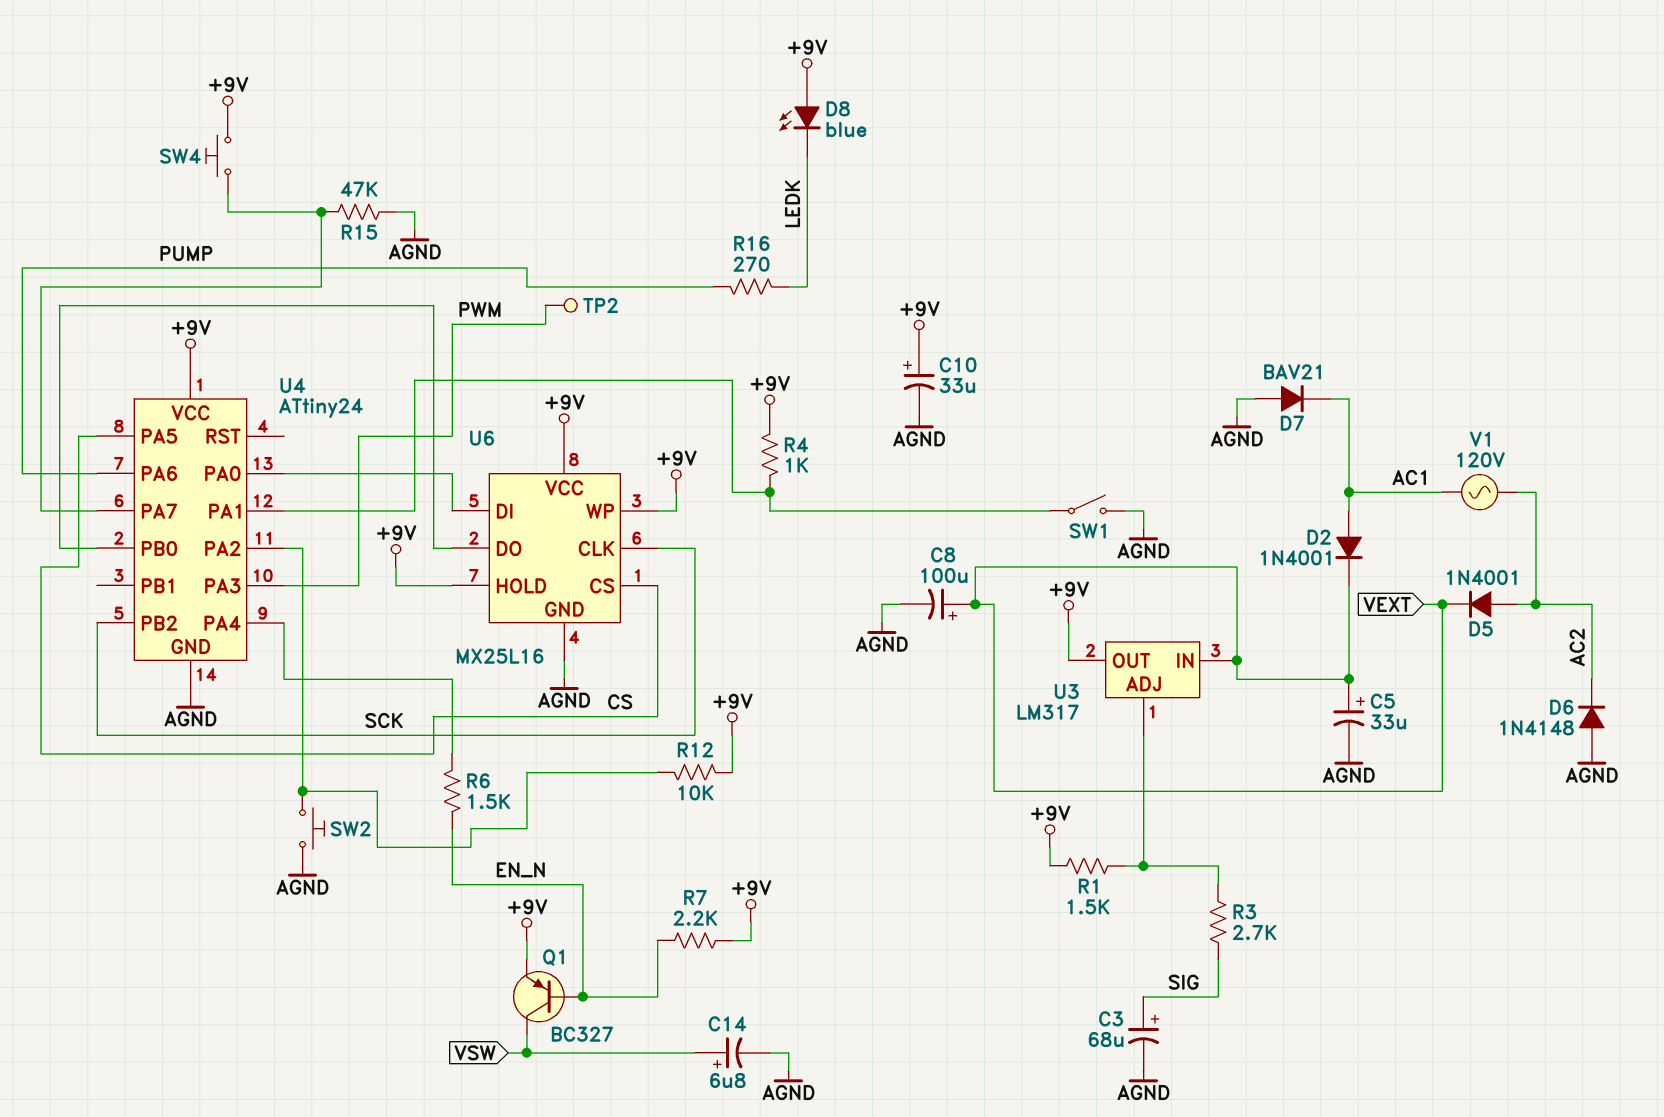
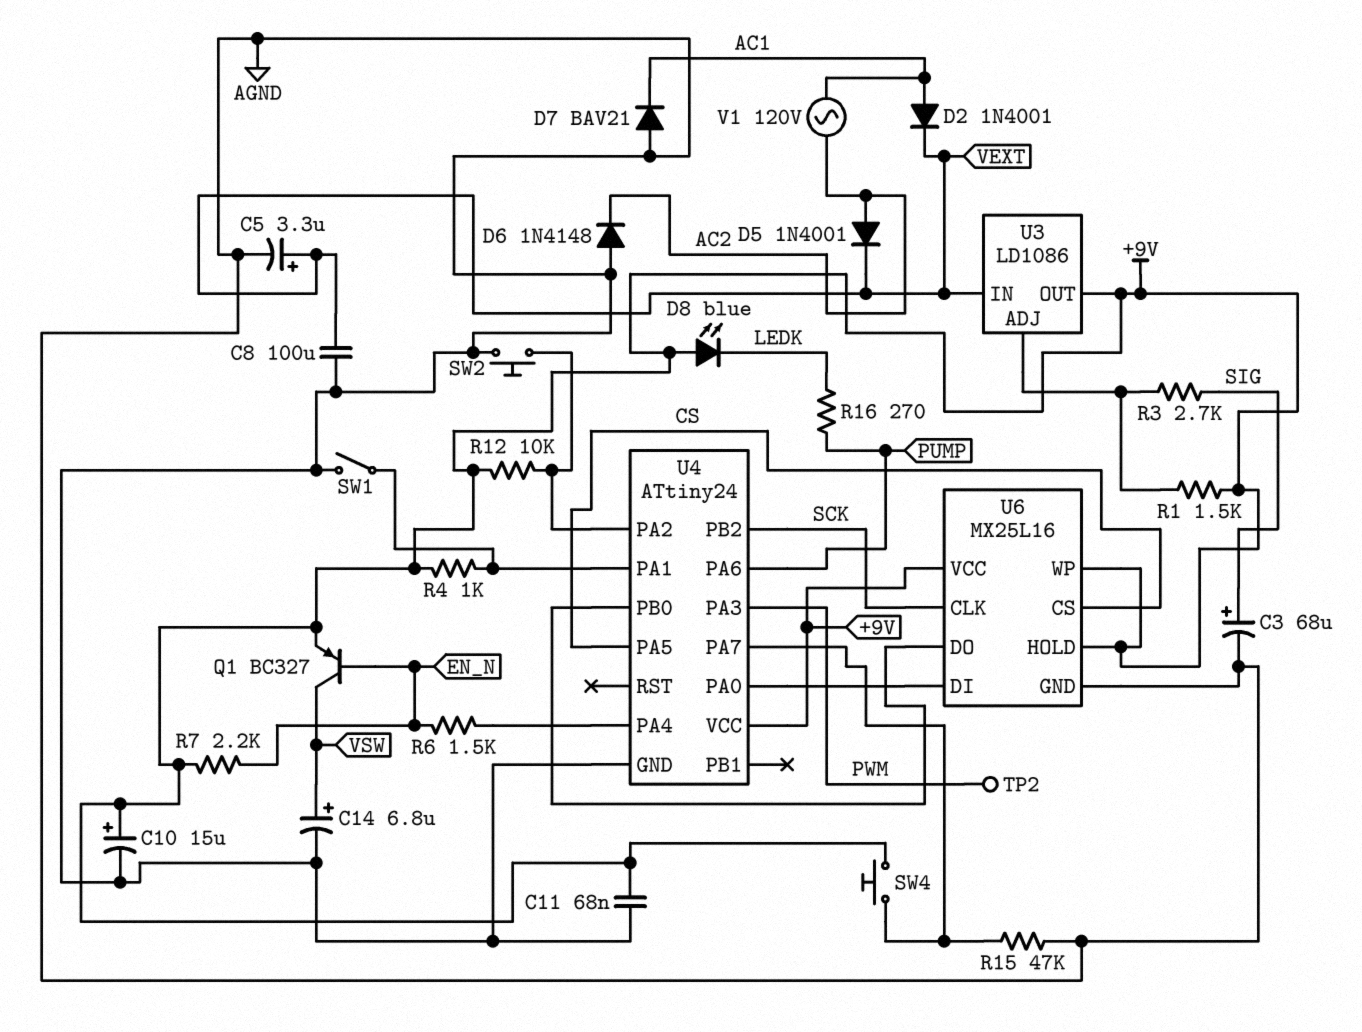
C5: 33uF (plus VEXT, minus AGND) -> 3.3uF (plus VEXT, minus AGND)
C8: 100uF (plus VEXT, minus AGND) -> 100uF (AGND, VEXT)
C10: 33uF (plus +9V, minus AGND) -> 15uF (plus +9V, minus AGND)
C11: none -> 68nF (+9V, AGND)
U3: LM317 -> LD1086

